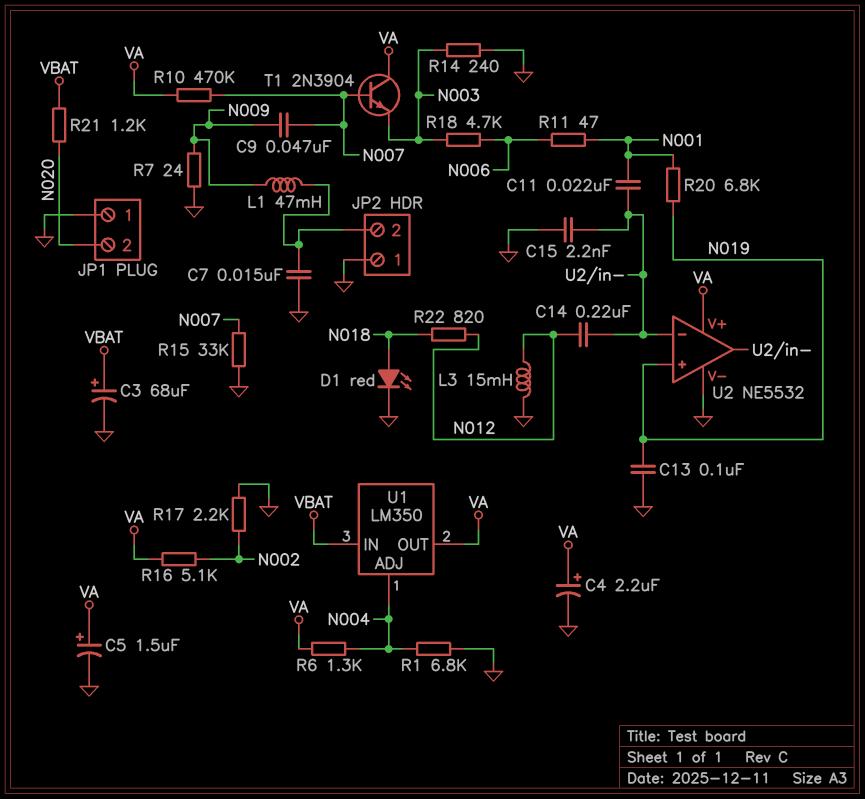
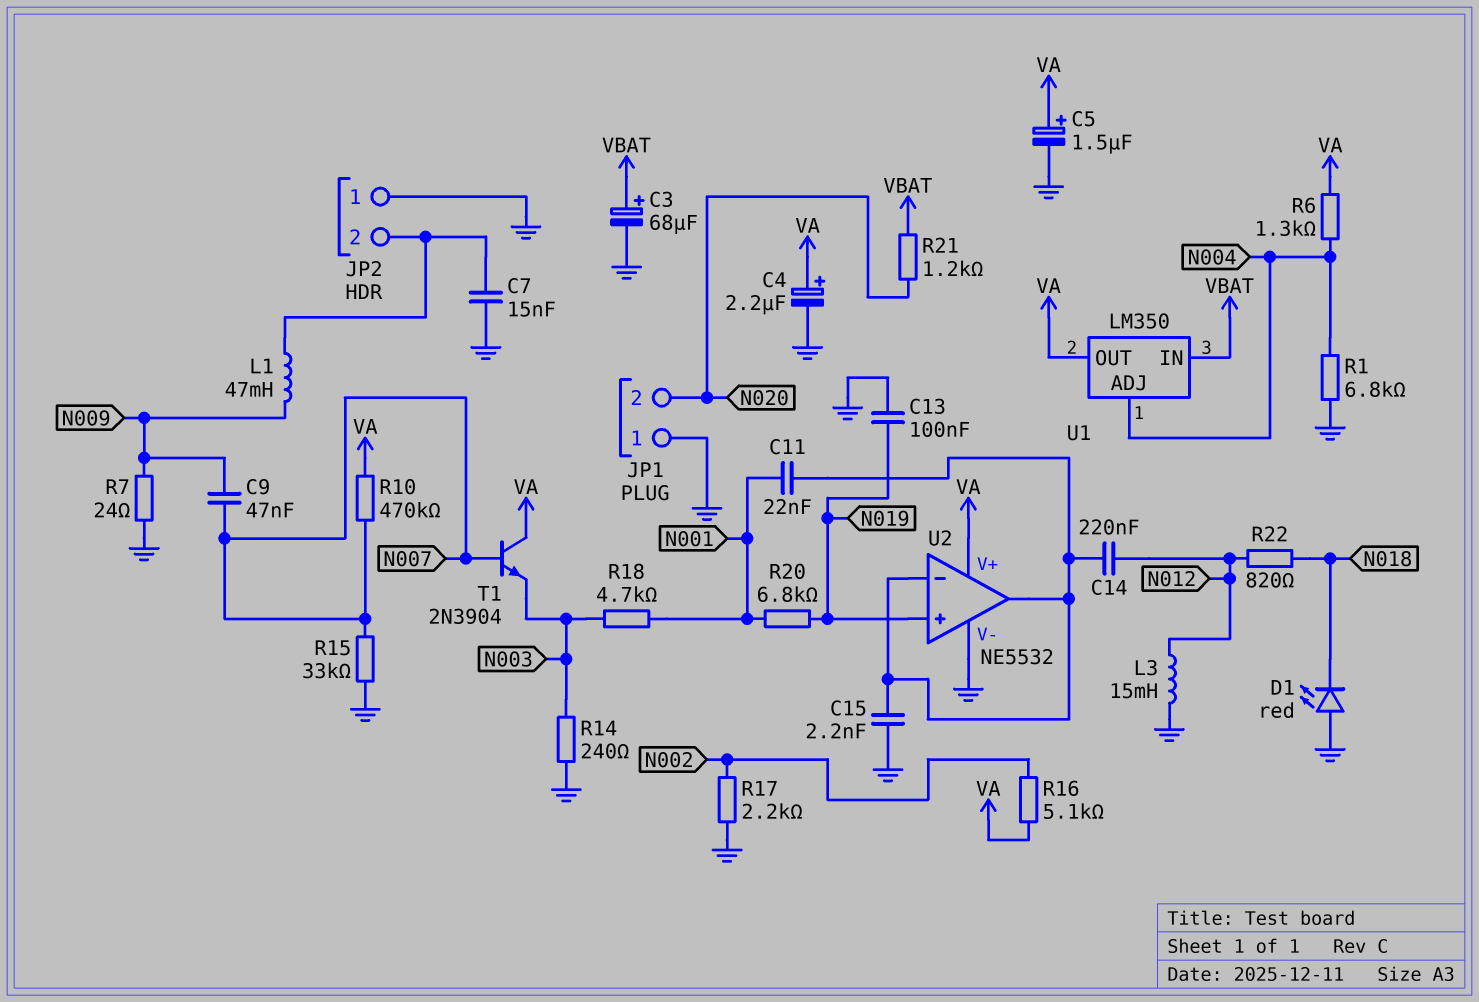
D1: LED red (A N018, K GND) -> LED red (A GND, K N018)
R11: 47 (N001, N006) -> none
R18: 4.7k (N003, N006) -> 4.7k (N001, N003)

